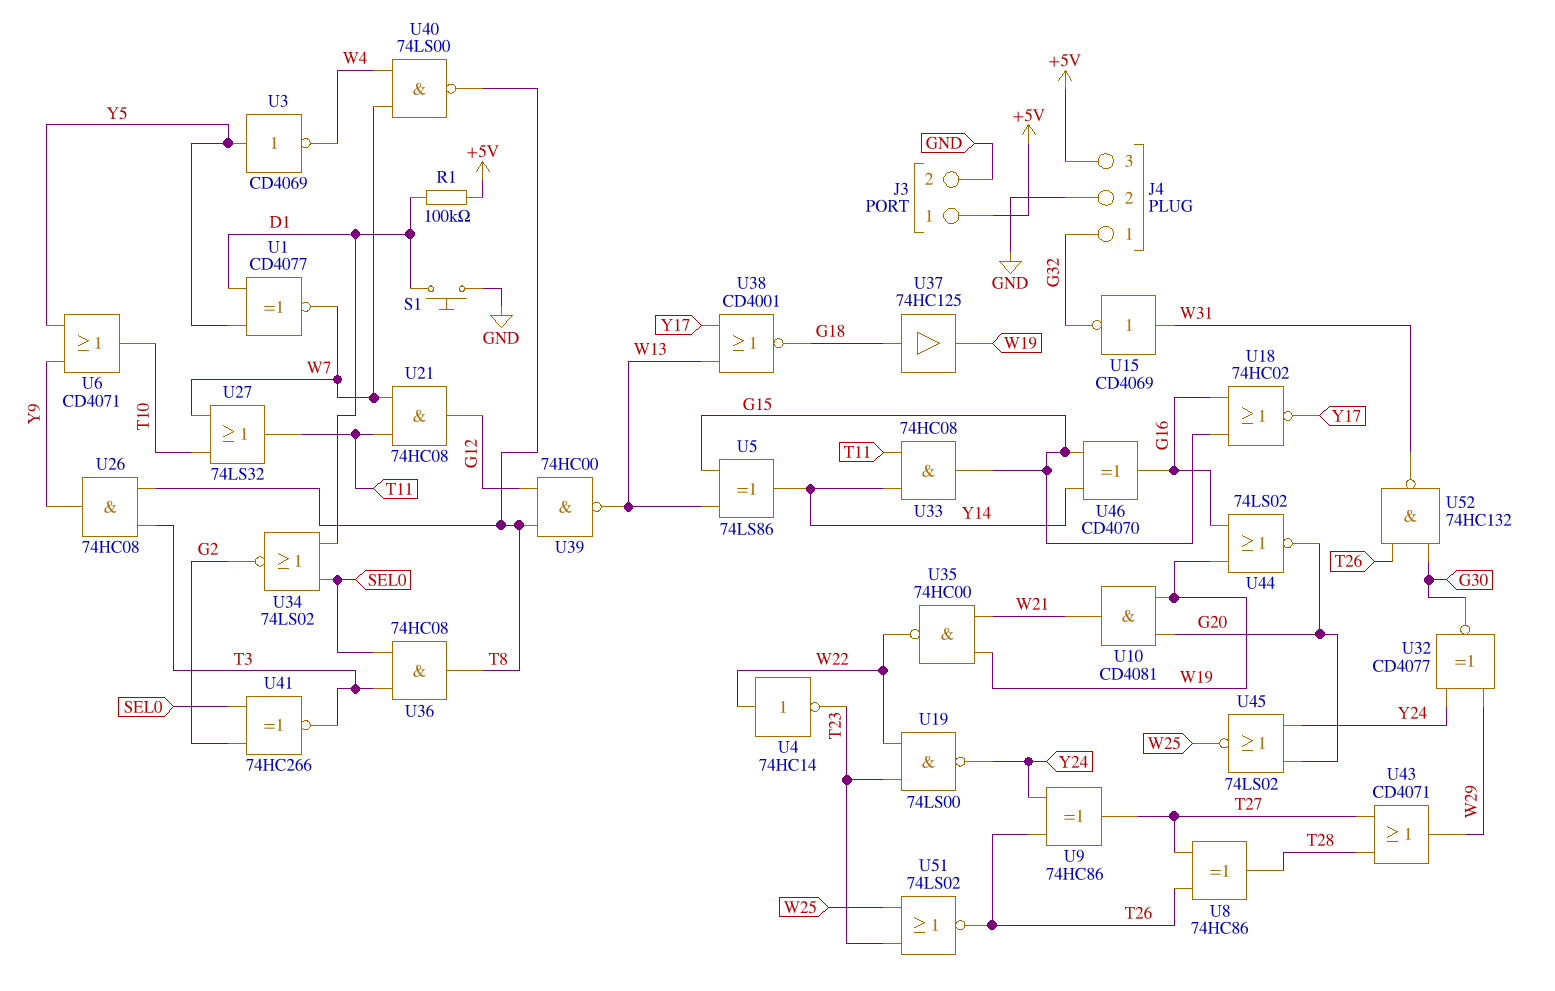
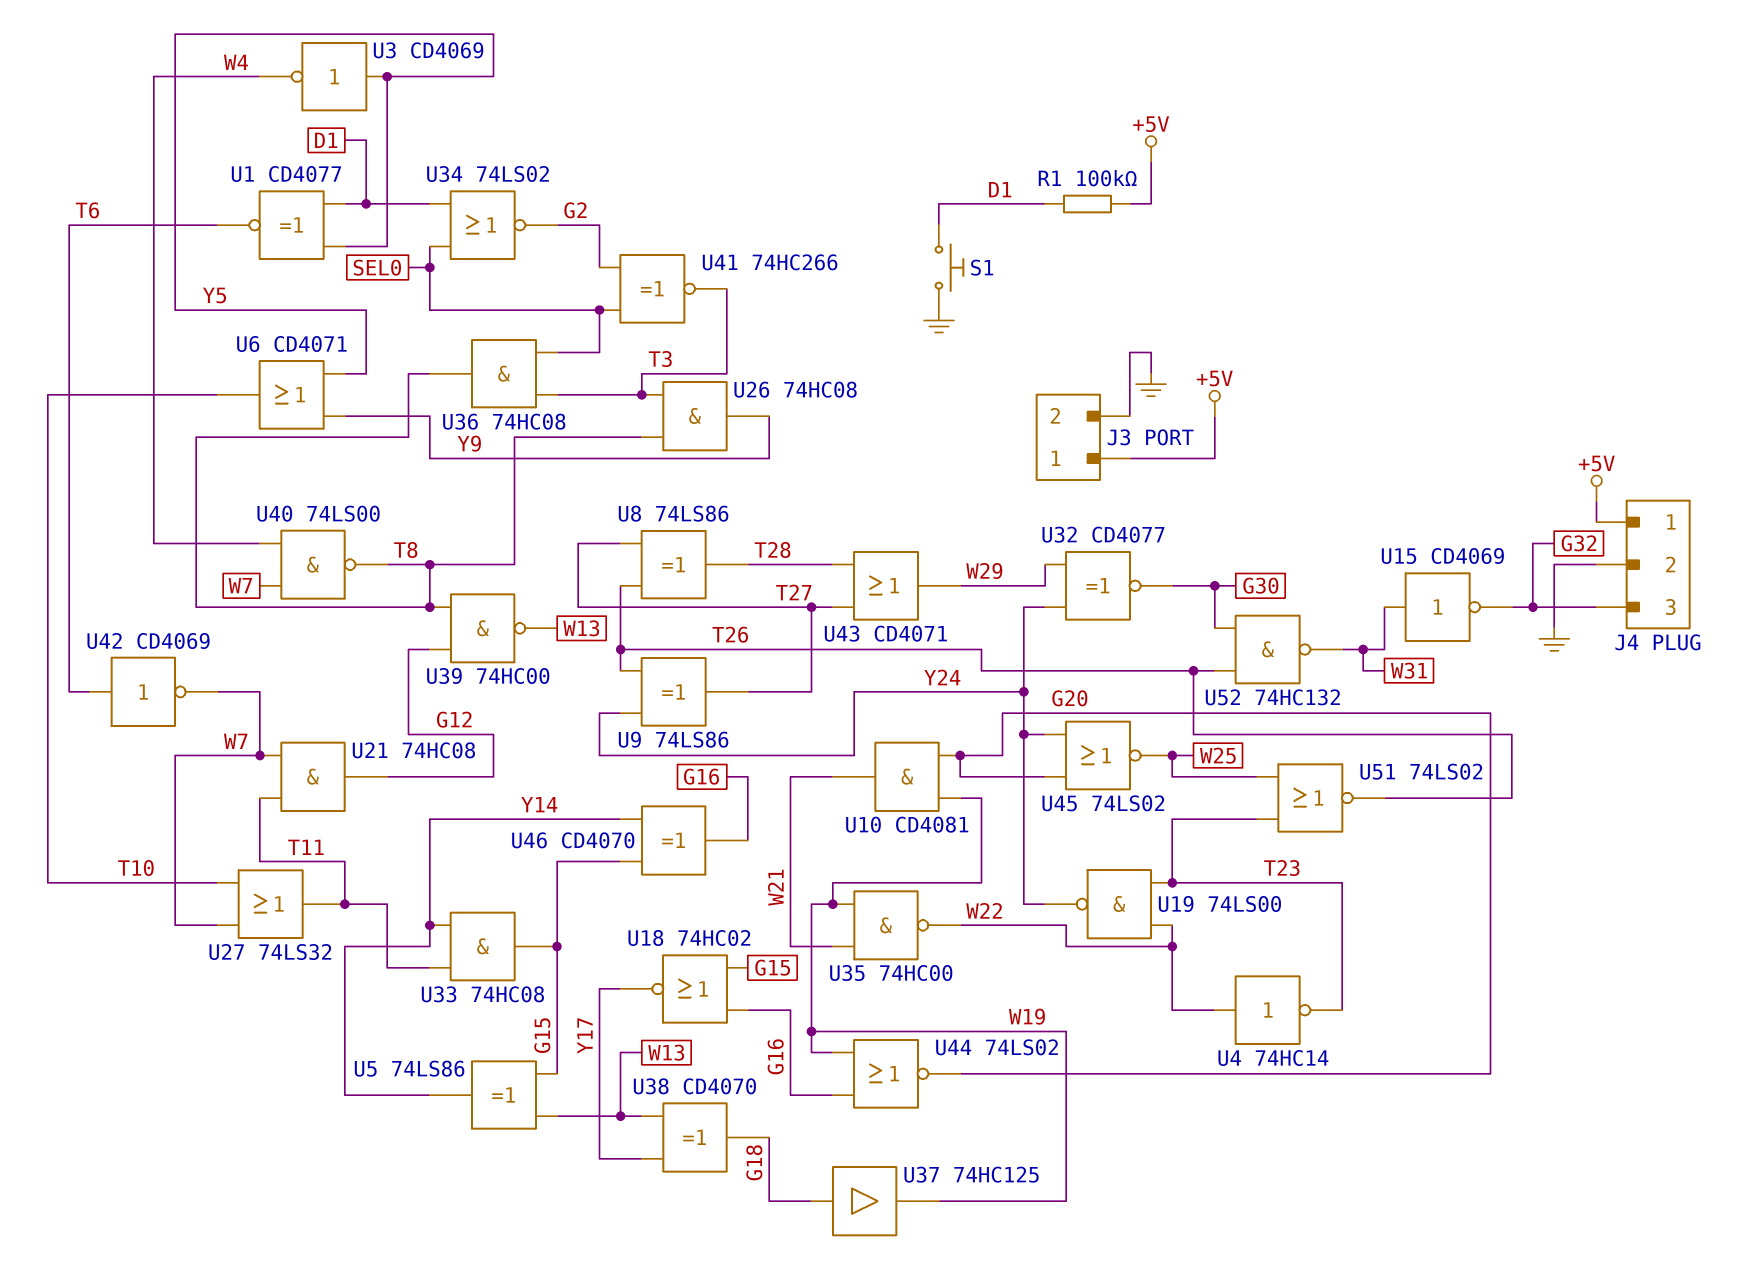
J4 pin 1: G32 -> +5V
J4 pin 3: +5V -> G32
U1: XNOR CD4077 (in D1, in Y5, out W7) -> XNOR CD4077 (in D1, in Y5, out T6)
U8: XOR 74HC86 (in T26, in T27, out T28) -> XOR 74LS86 (in T26, in T27, out T28)
U9: XOR 74HC86 (in T26, in Y24, out T27) -> XOR 74LS86 (in T26, in Y24, out T27)
U38: NOR CD4001 (in W13, in Y17, out G18) -> XOR CD4070 (in W13, in Y17, out G18)
U42: none -> NOT CD4069 (in T6, out W7)

